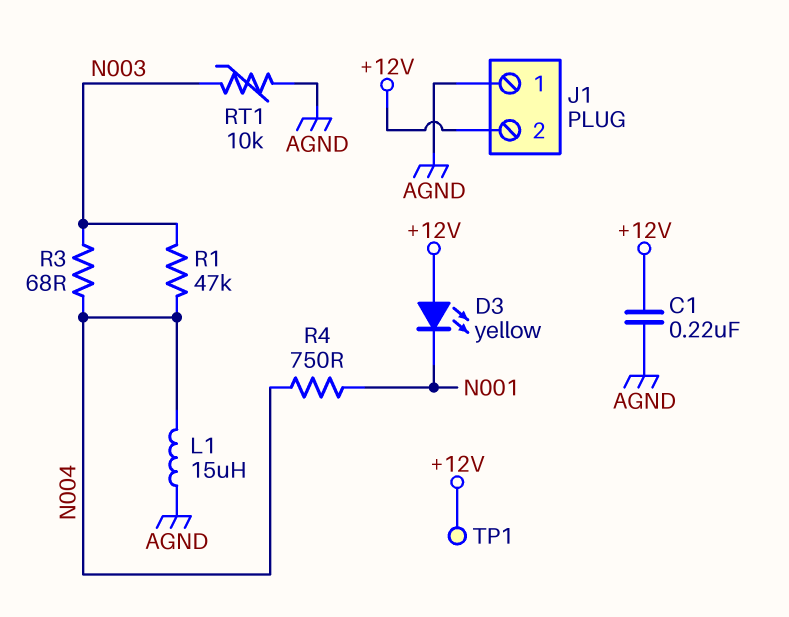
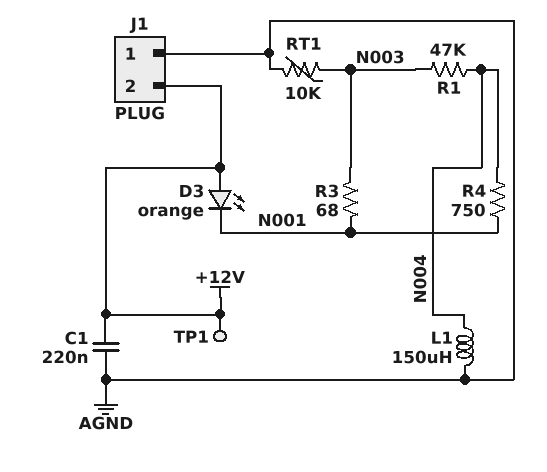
D3: LED yellow (A +12V, K N001) -> LED orange (A +12V, K N001)
L1: 15uH (AGND, N004) -> 150uH (AGND, N004)
R3: 68 (N003, N004) -> 68 (N001, N003)

